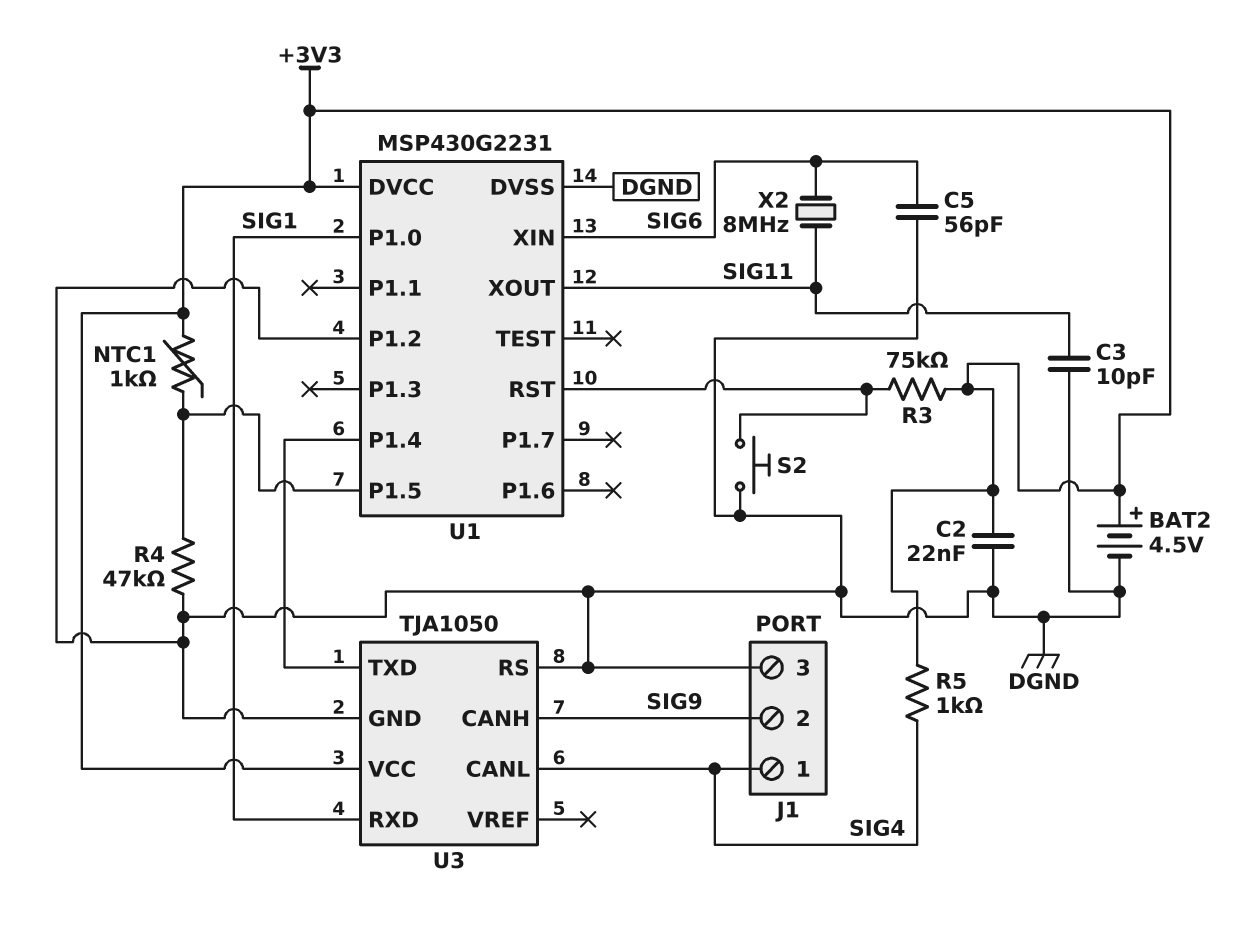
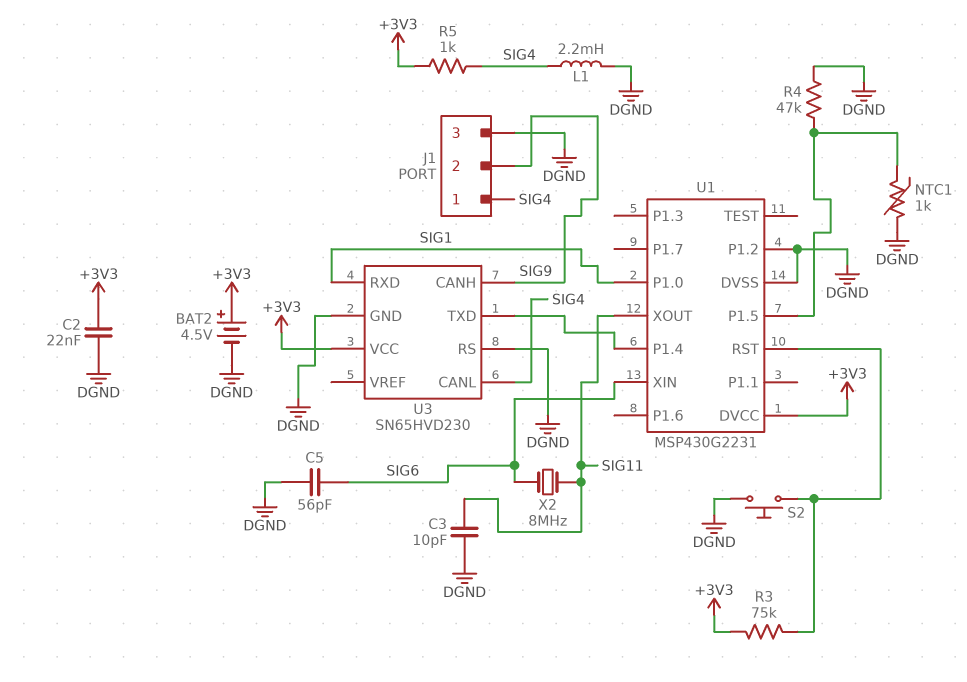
L1: none -> 2.2mH (DGND, SIG4)
NTC1: 1k (+3V3, U1/P1.5) -> 1k (DGND, U1/P1.5)
U3: TJA1050 -> SN65HVD230

